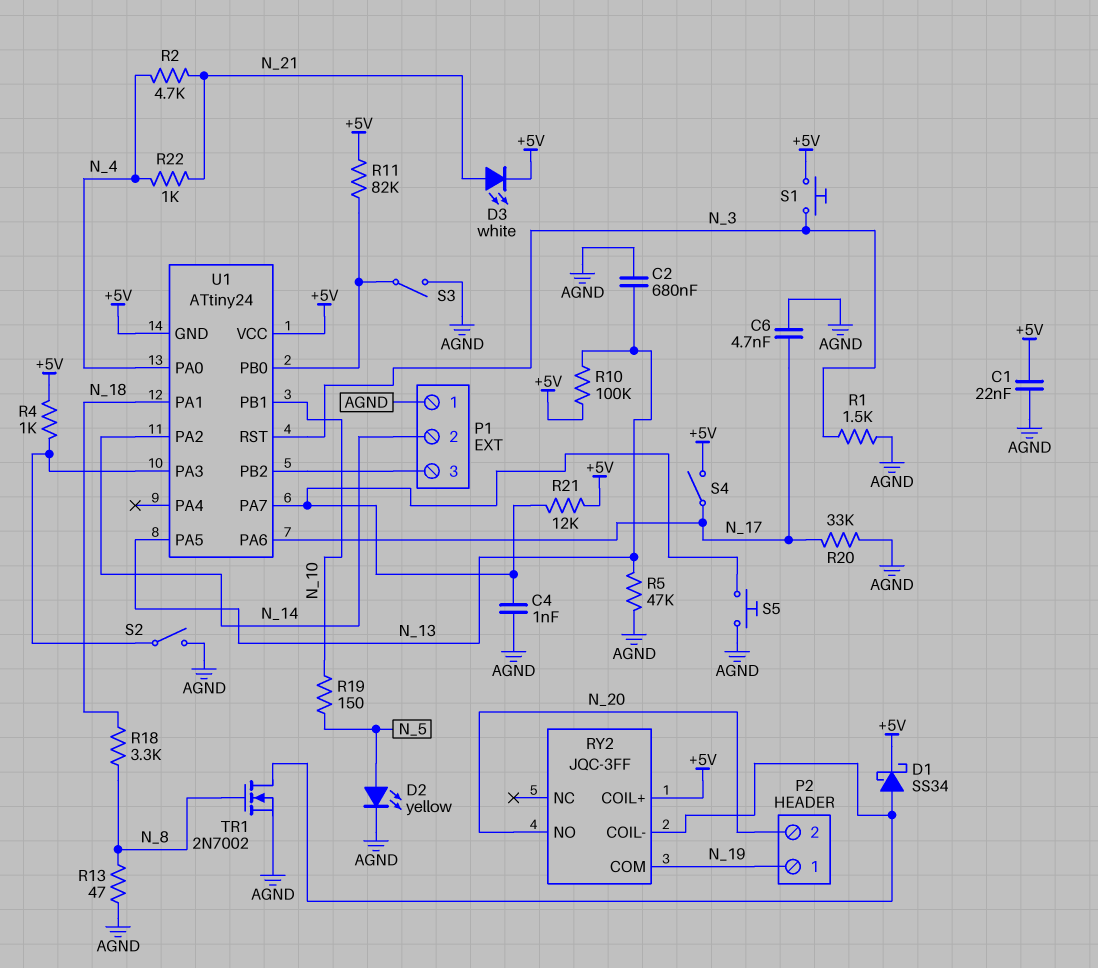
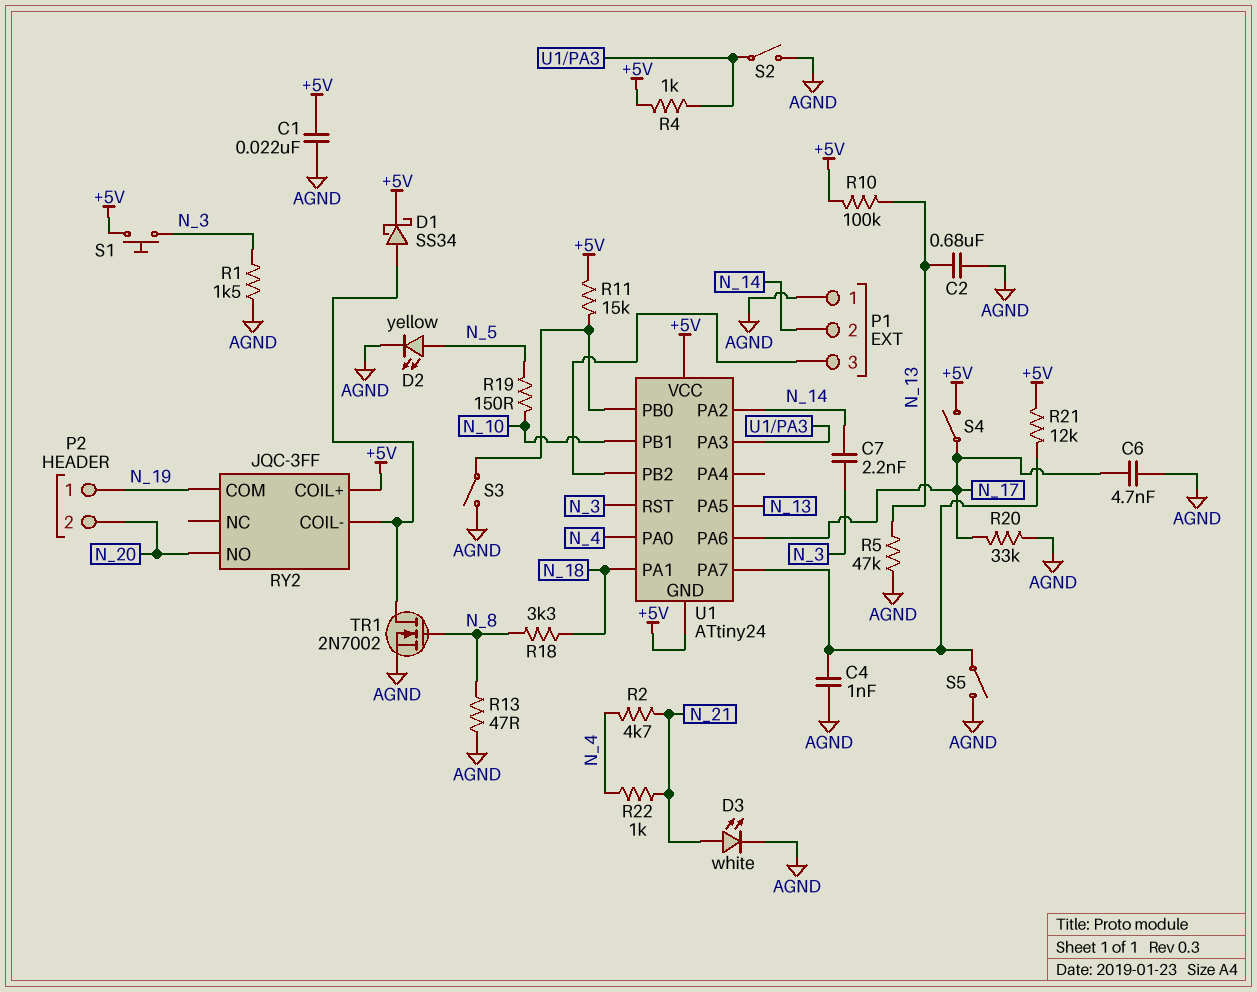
C7: none -> 2.2nF (N_3, N_14)
D3: LED white (A N_21, K +5V) -> LED white (A N_21, K AGND)
R11: 82k (+5V, U1/PB0) -> 15k (+5V, U1/PB0)
S5: button (AGND, U1/PA7) -> switch (AGND, U1/PA7)

